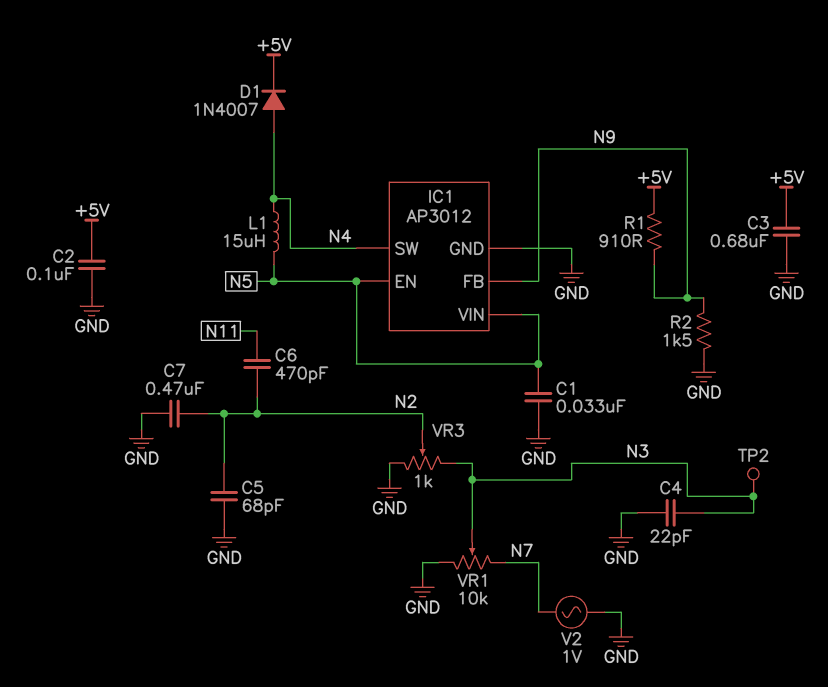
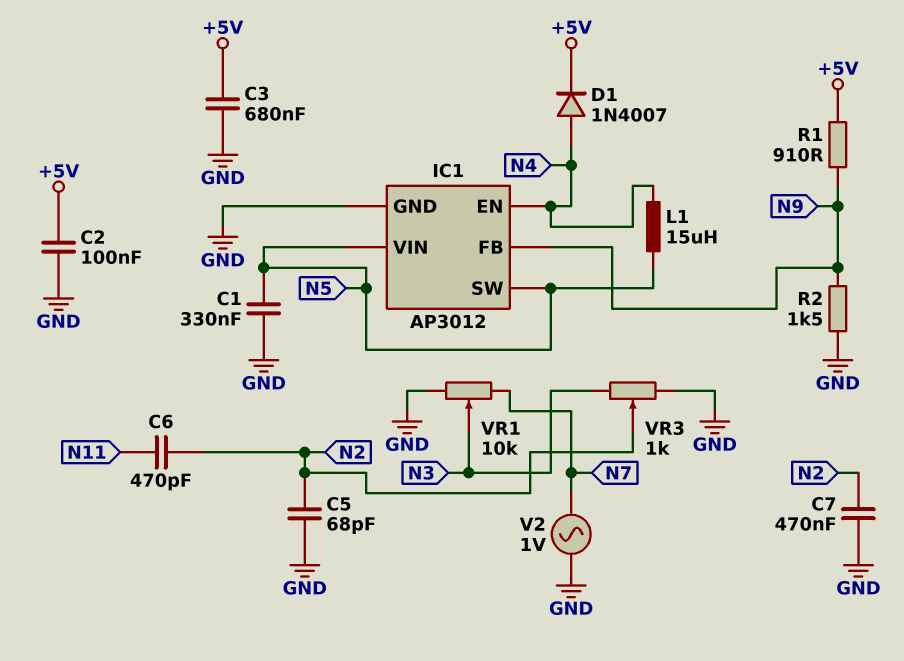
C1: 33nF (GND, N5) -> 330nF (GND, N5)
C4: 22pF (GND, N3) -> none
IC1 pin EN: N5 -> N4
IC1 pin SW: N4 -> N5
TP2: test point (N3) -> none

